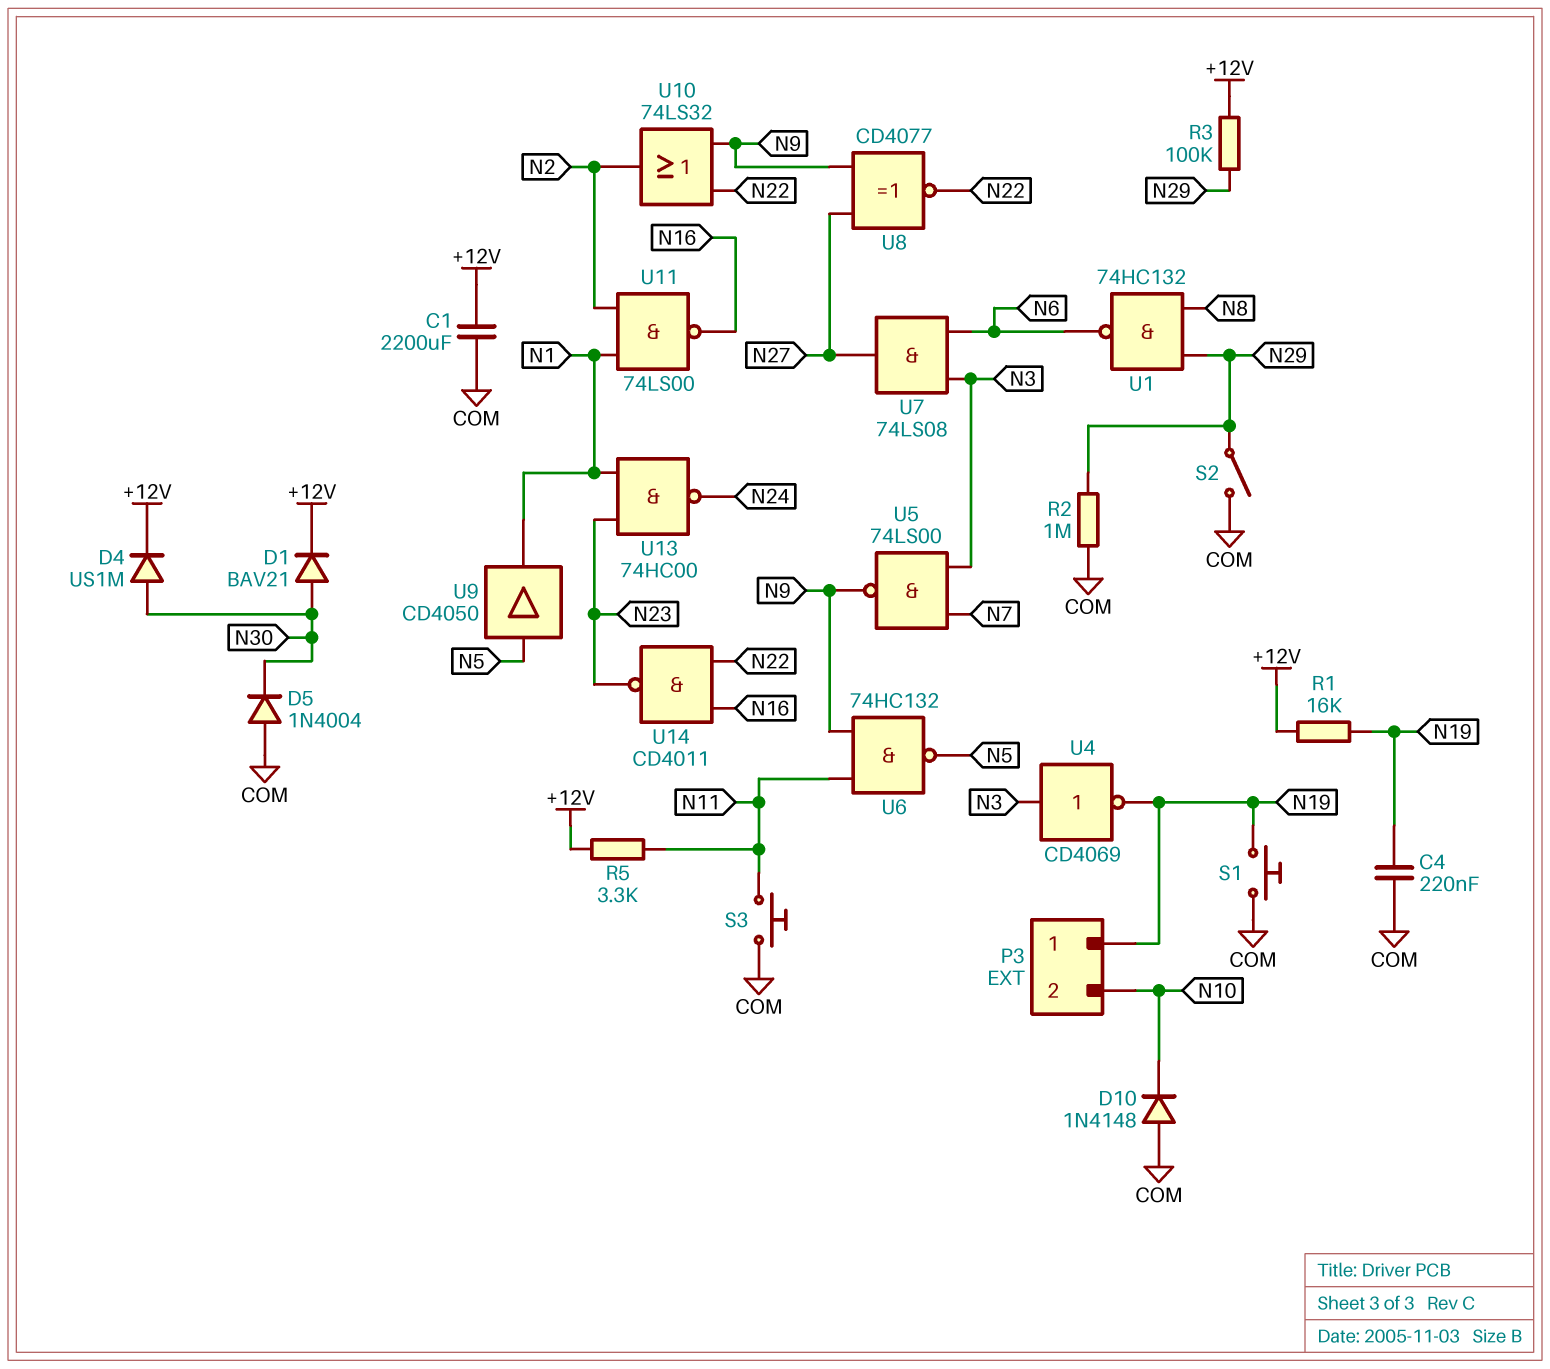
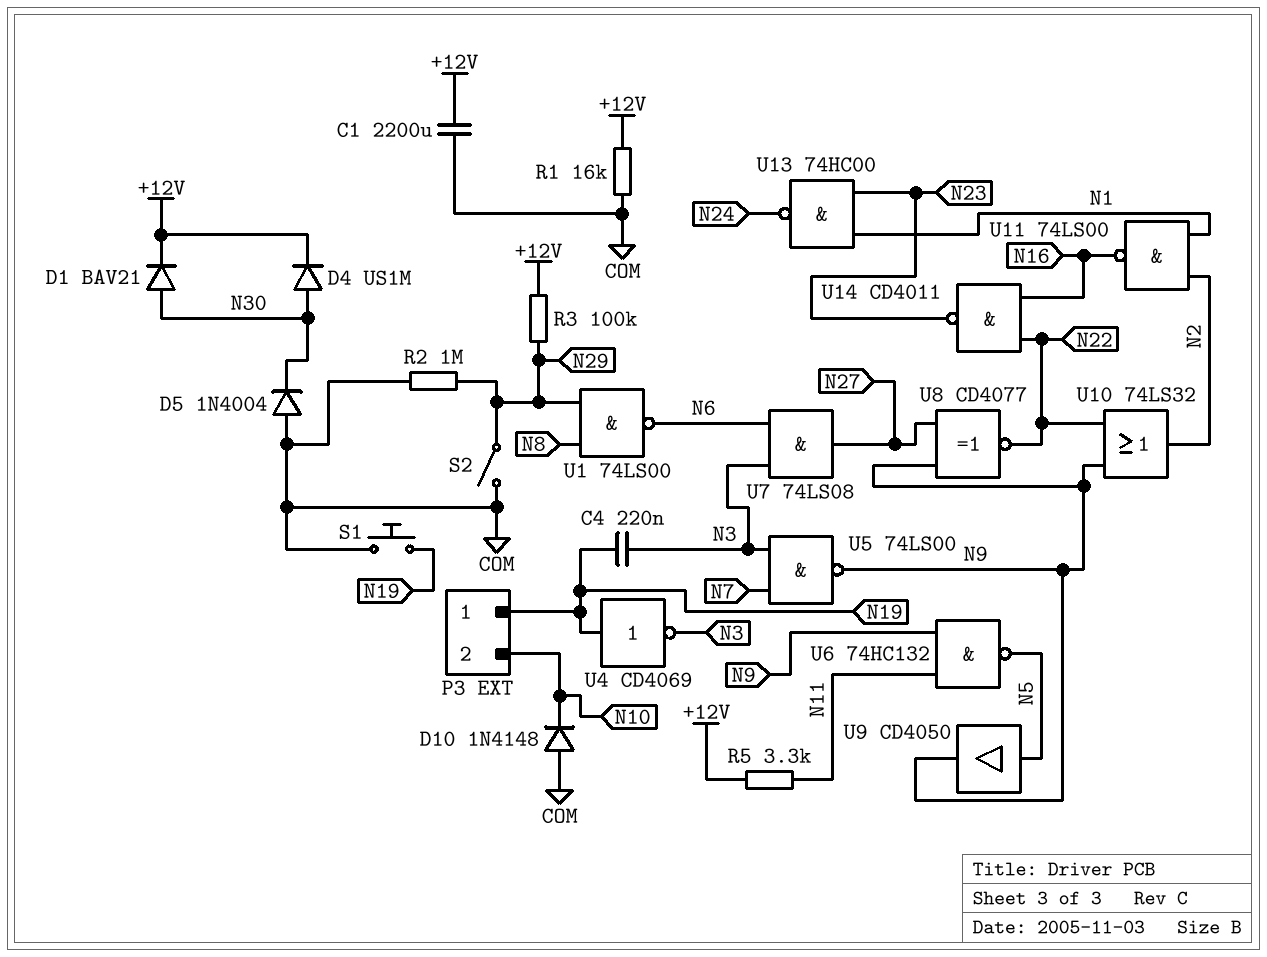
C4: 220nF (COM, N19) -> 220nF (N3, N19)
R1: 16k (+12V, N19) -> 16k (+12V, COM)
S3: button (COM, N11) -> none
U1: NAND 74HC132 (in N8, in N29, out N6) -> NAND 74LS00 (in N8, in N29, out N6)
U4: NOT CD4069 (in N3, out N19) -> NOT CD4069 (in N19, out N3)
U9: buffer CD4050 (in N5, out N1) -> buffer CD4050 (in N5, out N9)

